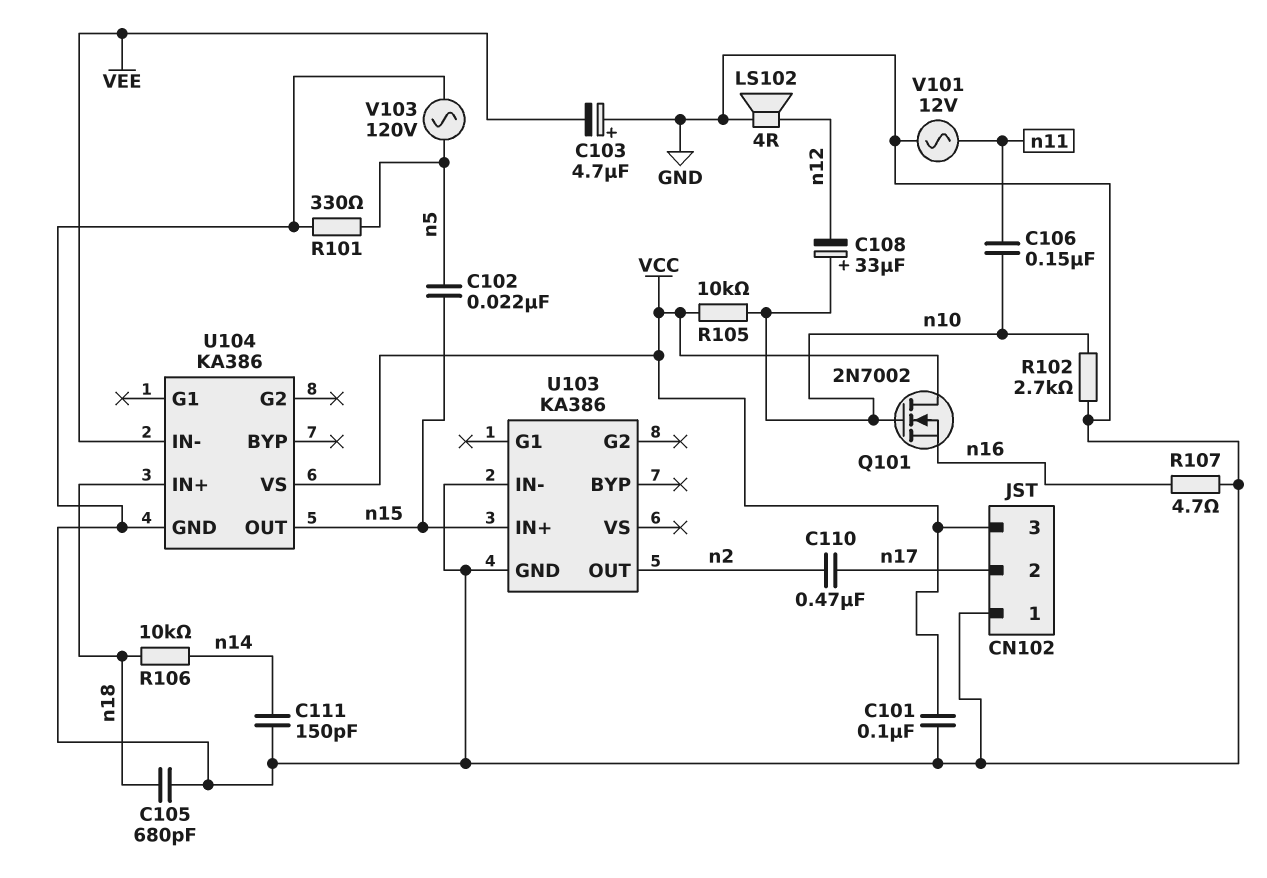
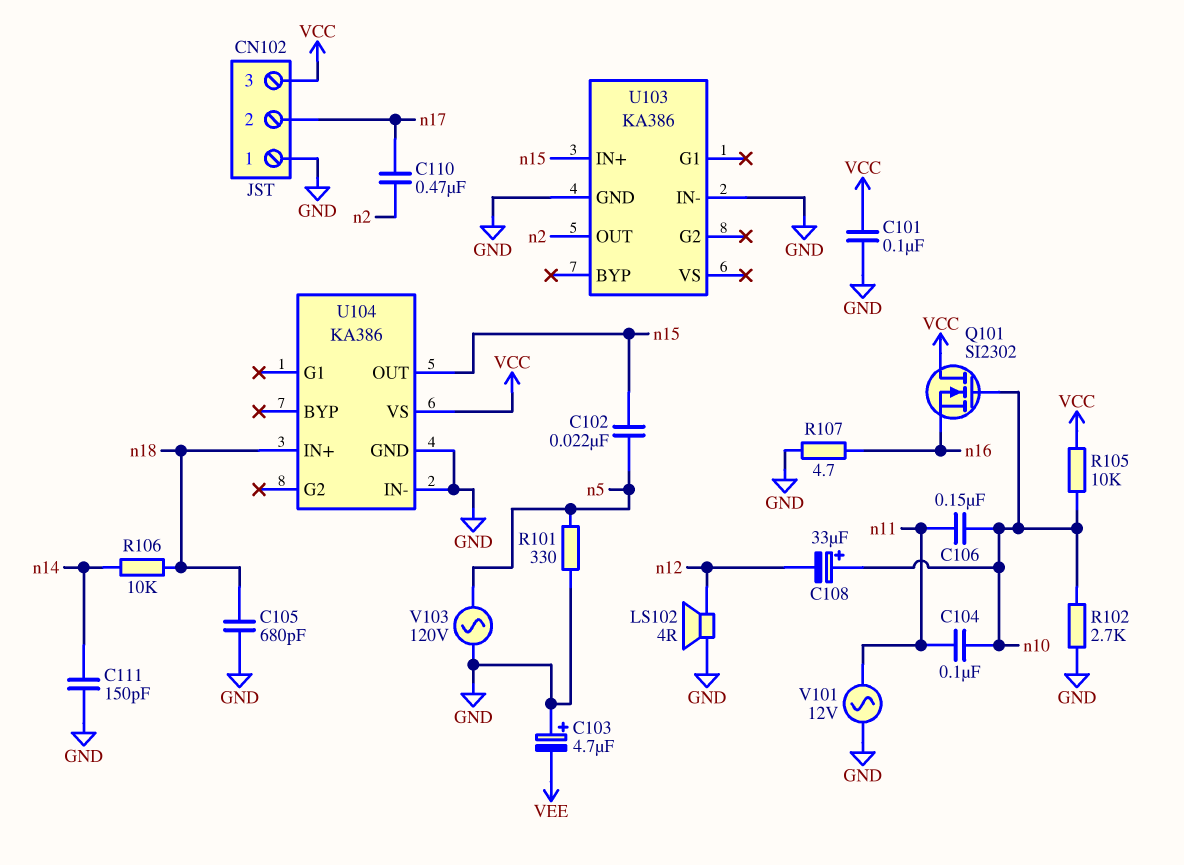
C104: none -> 100nF (n10, n11)
Q101: NMOS 2N7002 (G n10, D VCC, S n16) -> NMOS SI2302 (G n10, D VCC, S n16)
U104 pin IN-: VEE -> GND

